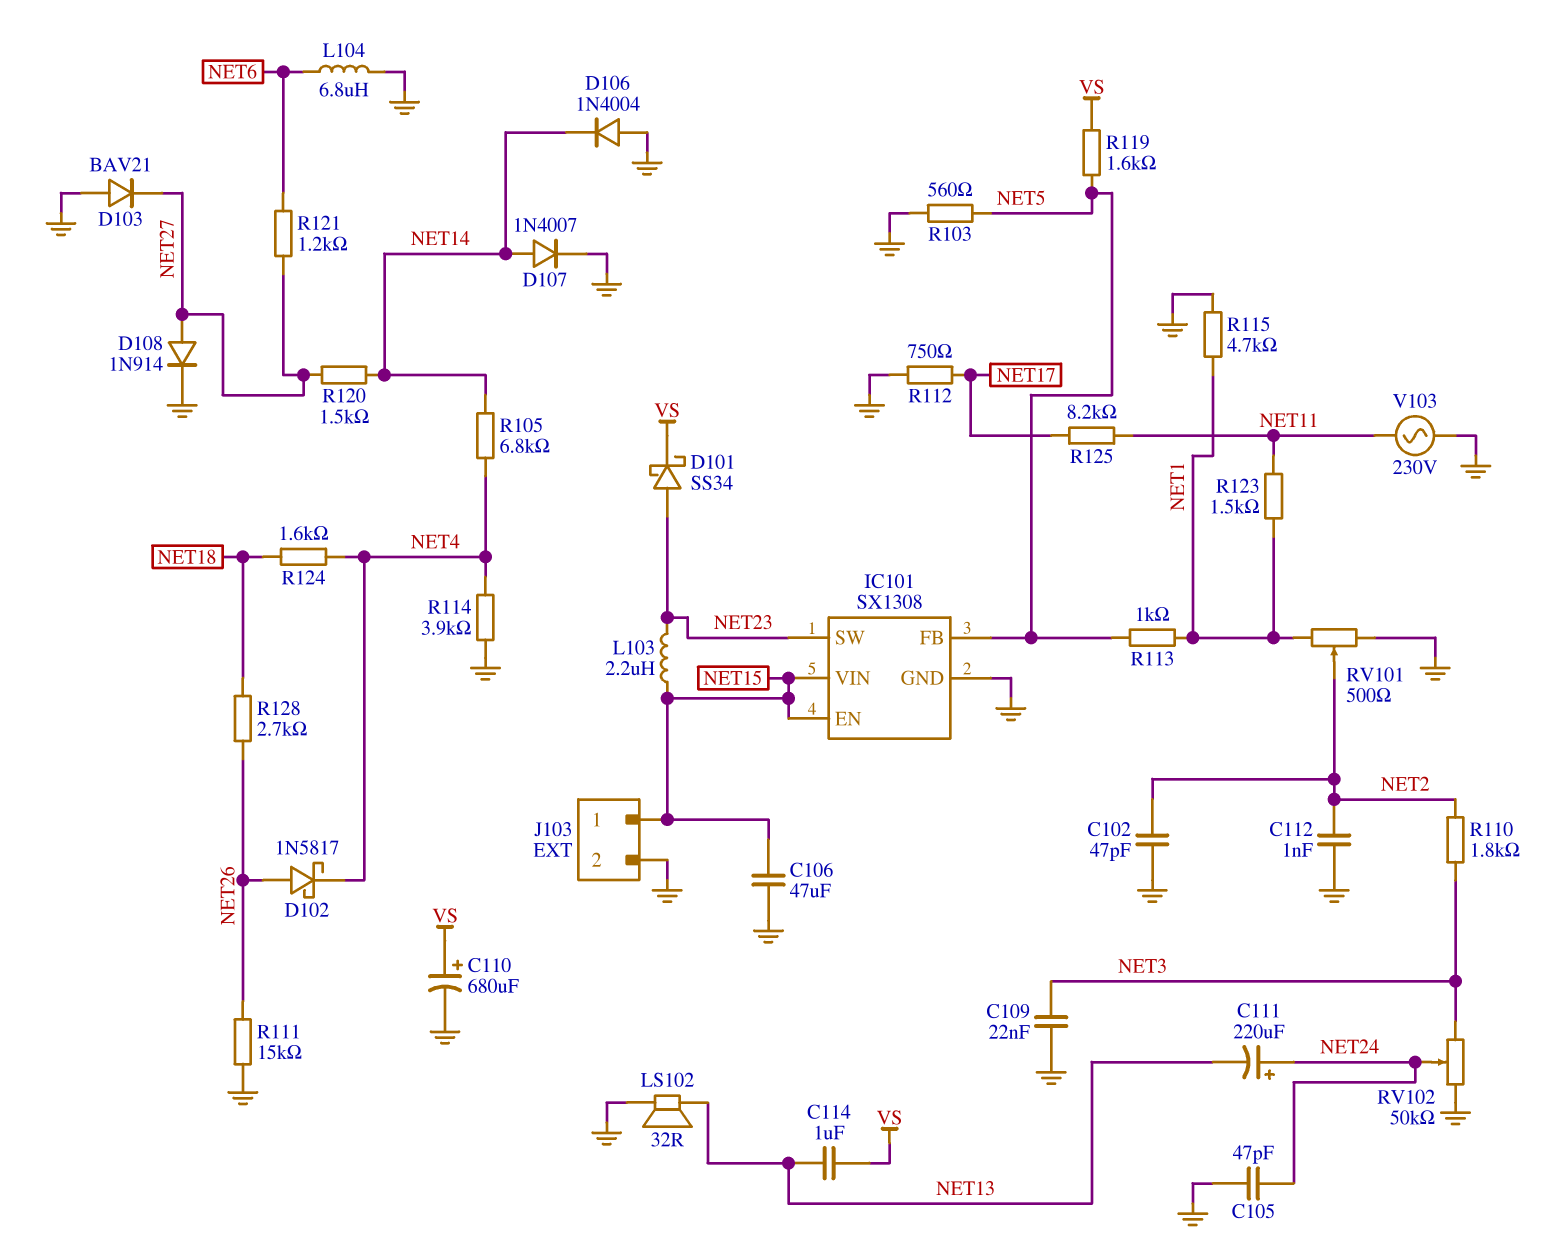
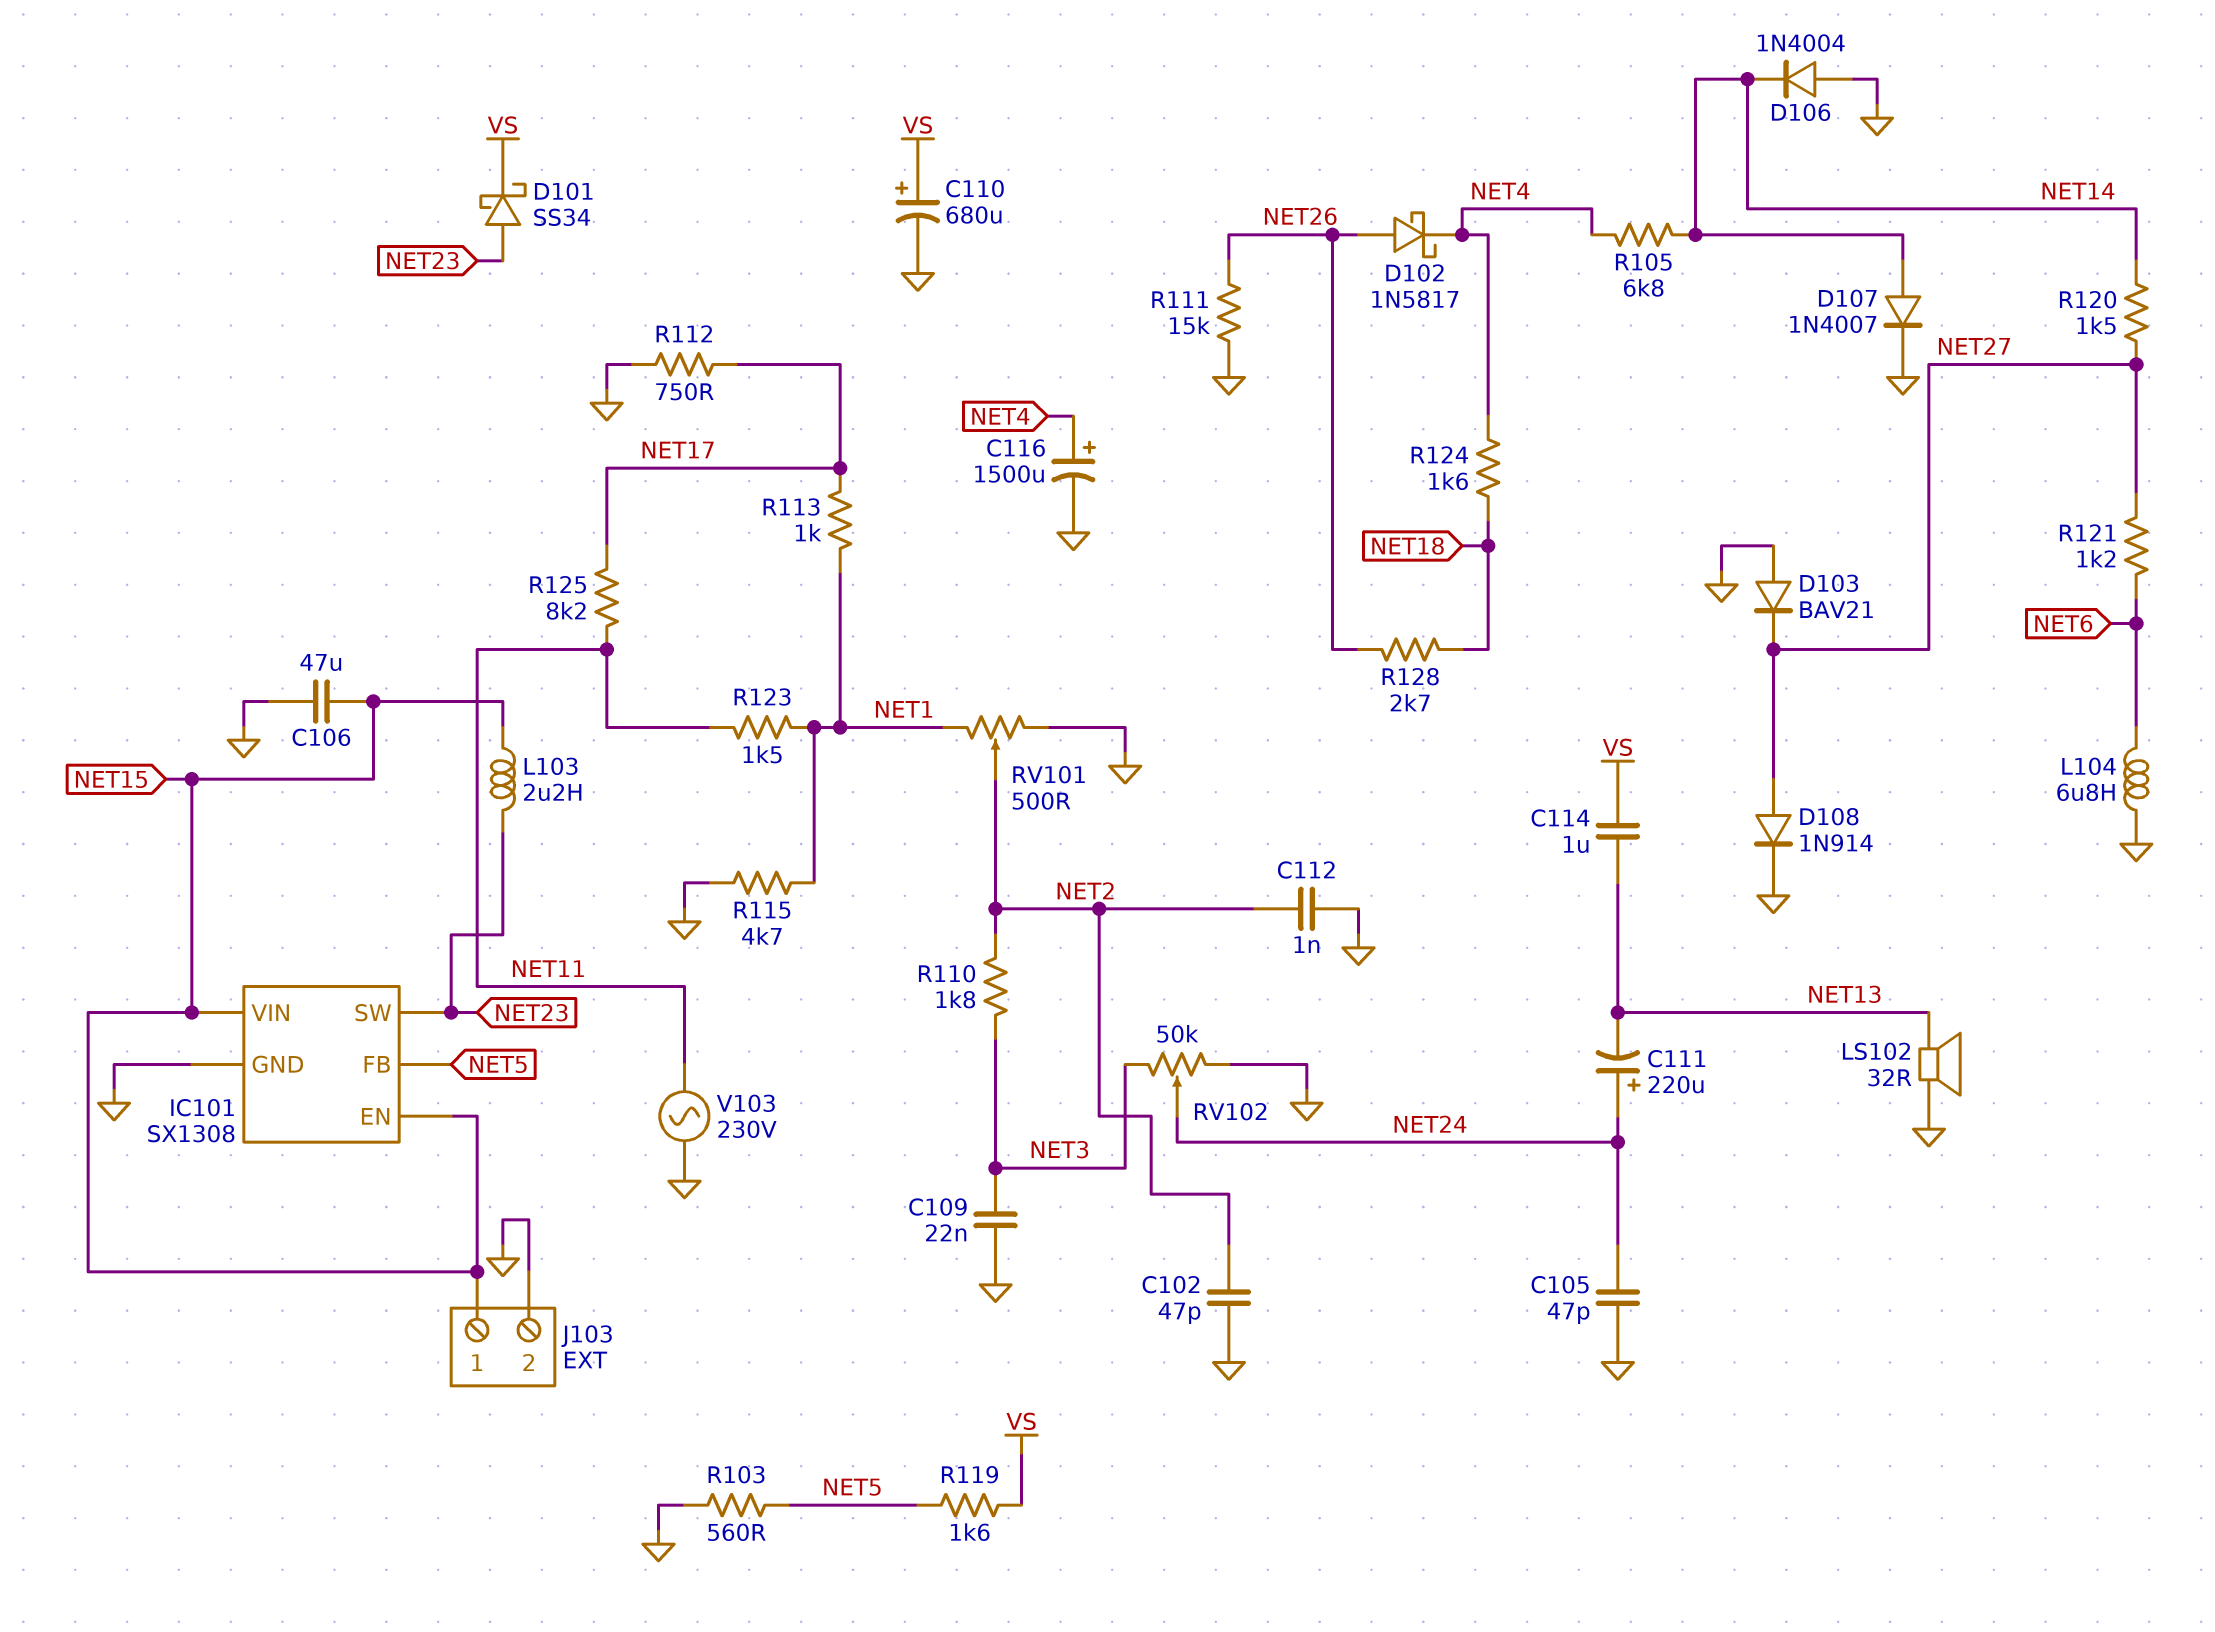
C116: none -> 1500uF (plus NET4, minus GND)
R113: 1k (NET1, NET5) -> 1k (NET1, NET17)
R114: 3.9k (GND, NET4) -> none

